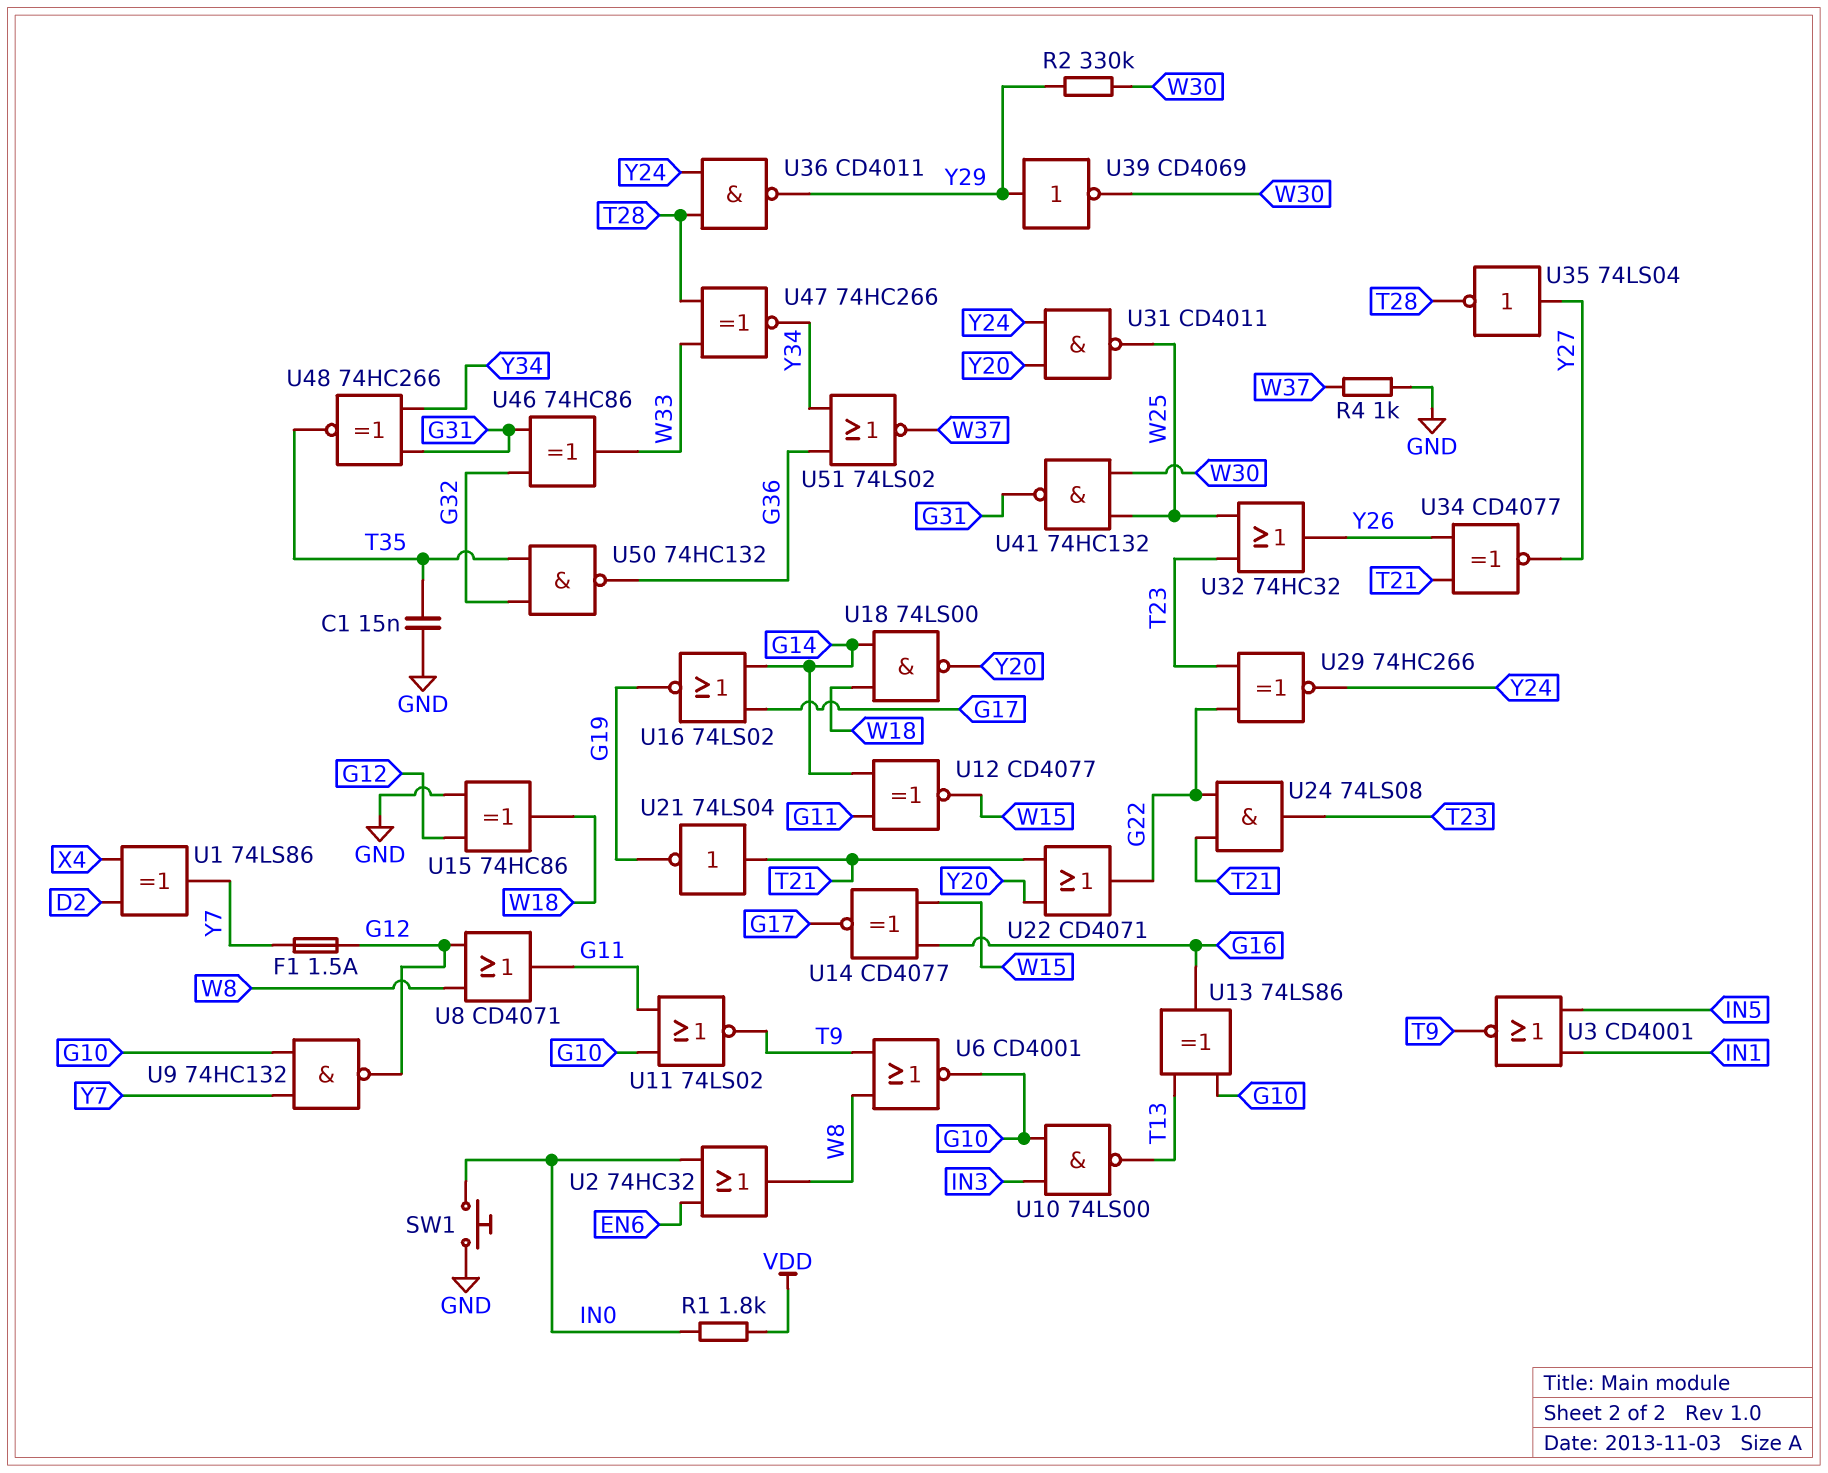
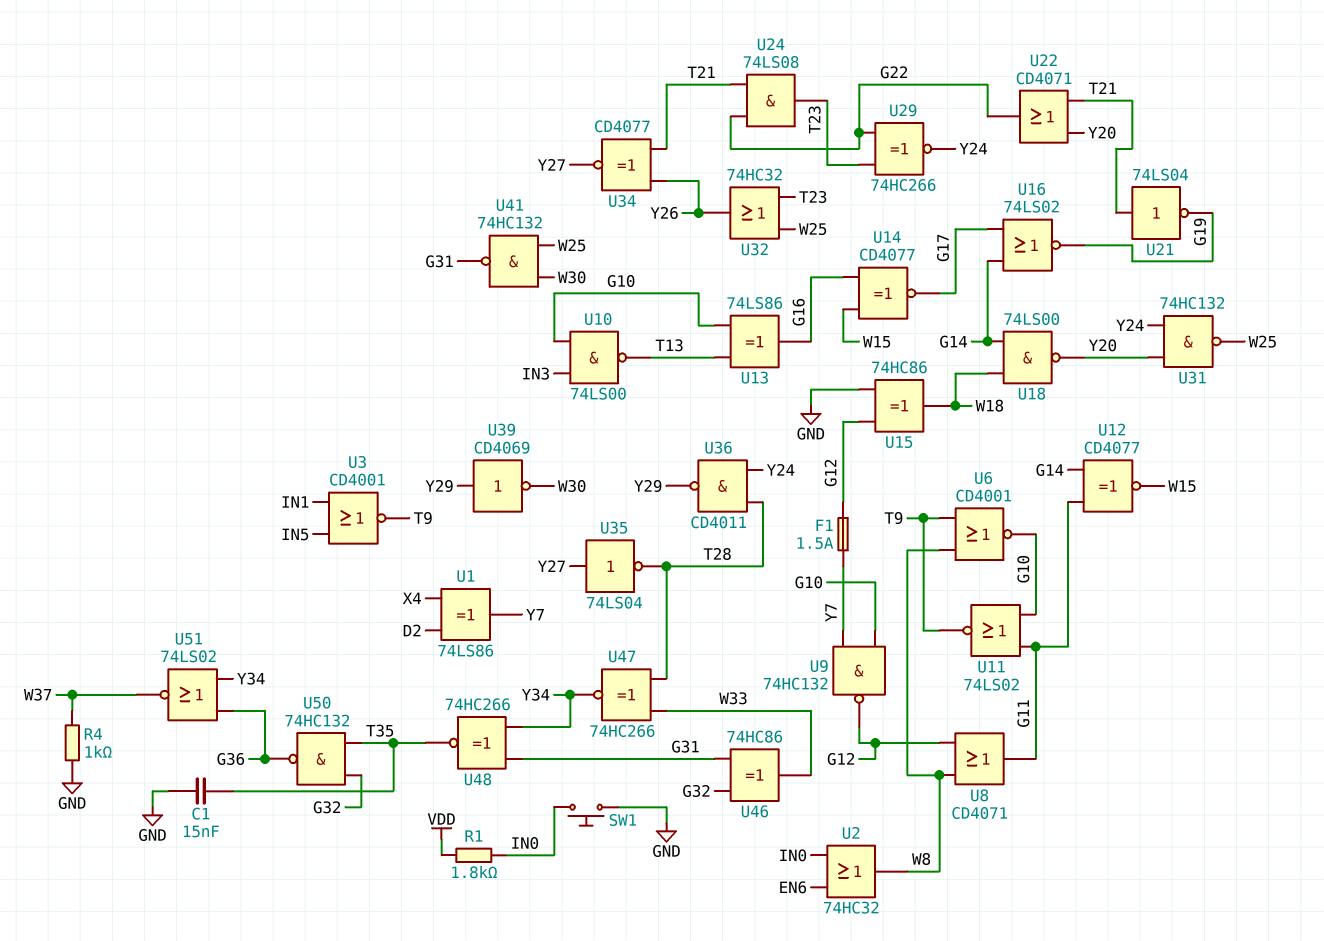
R2: 330k (W30, Y29) -> none
U31: NAND CD4011 (in Y20, in Y24, out W25) -> NAND 74HC132 (in Y20, in Y24, out W25)

